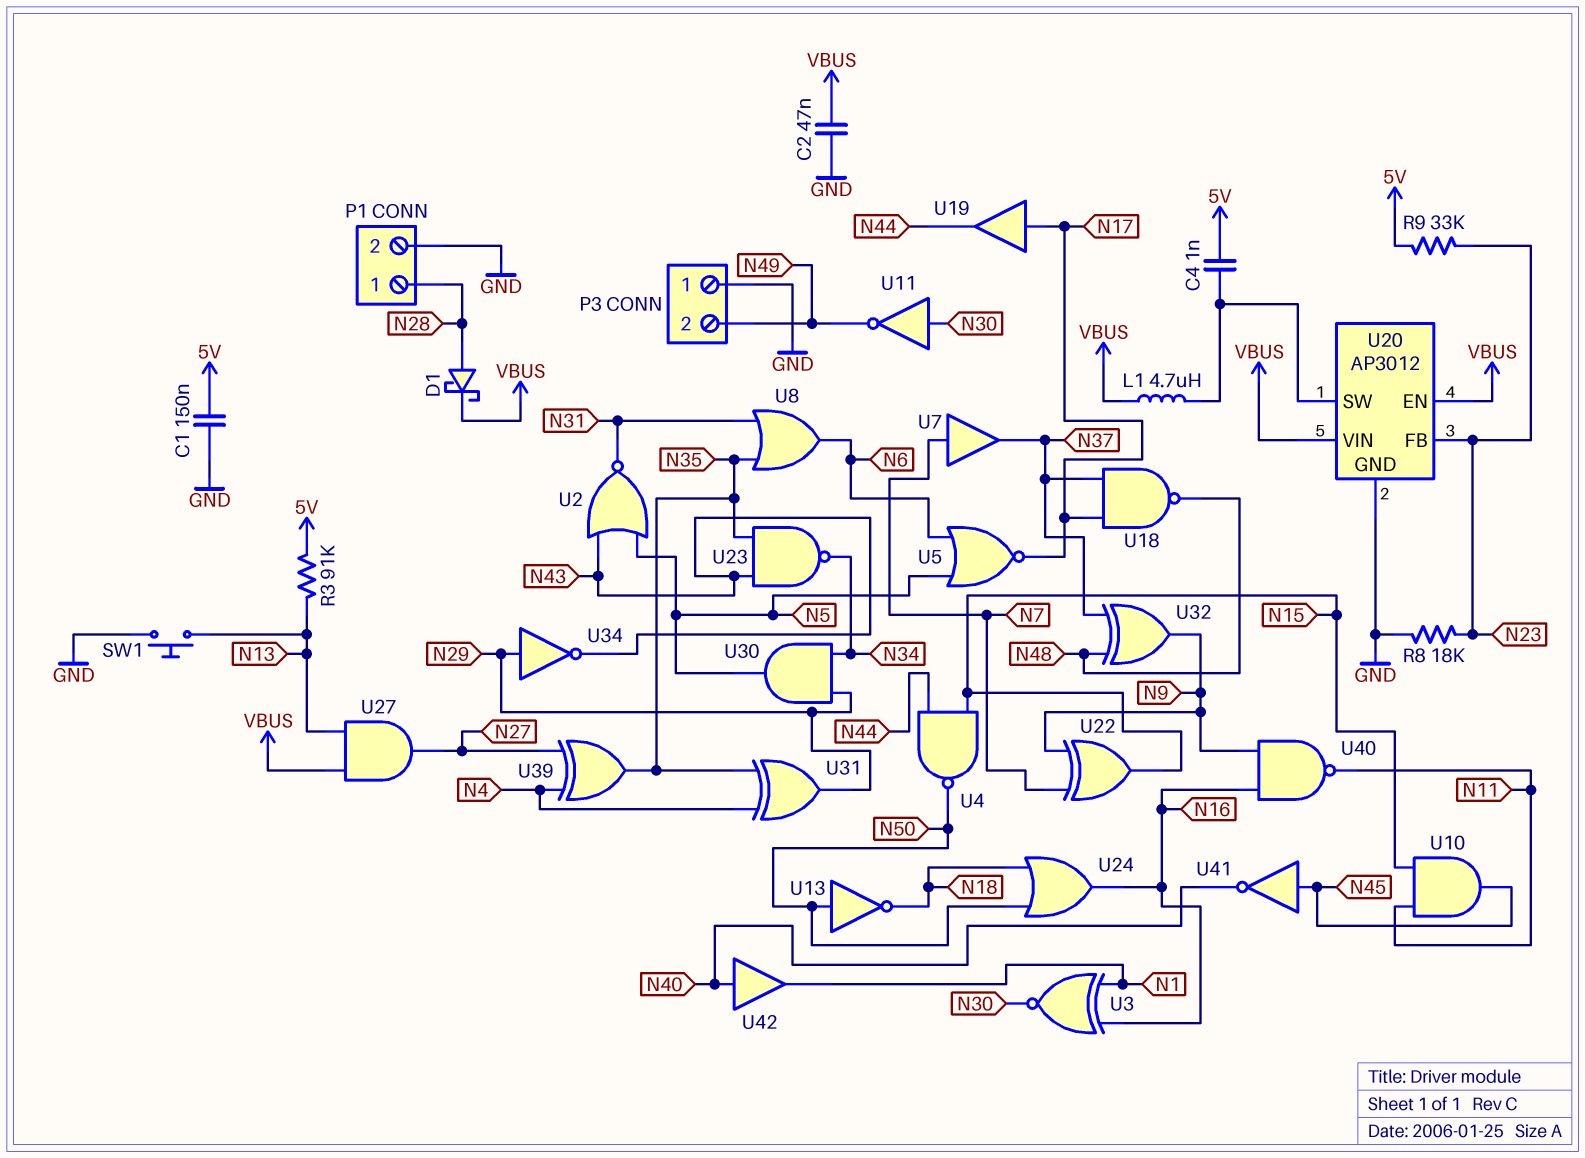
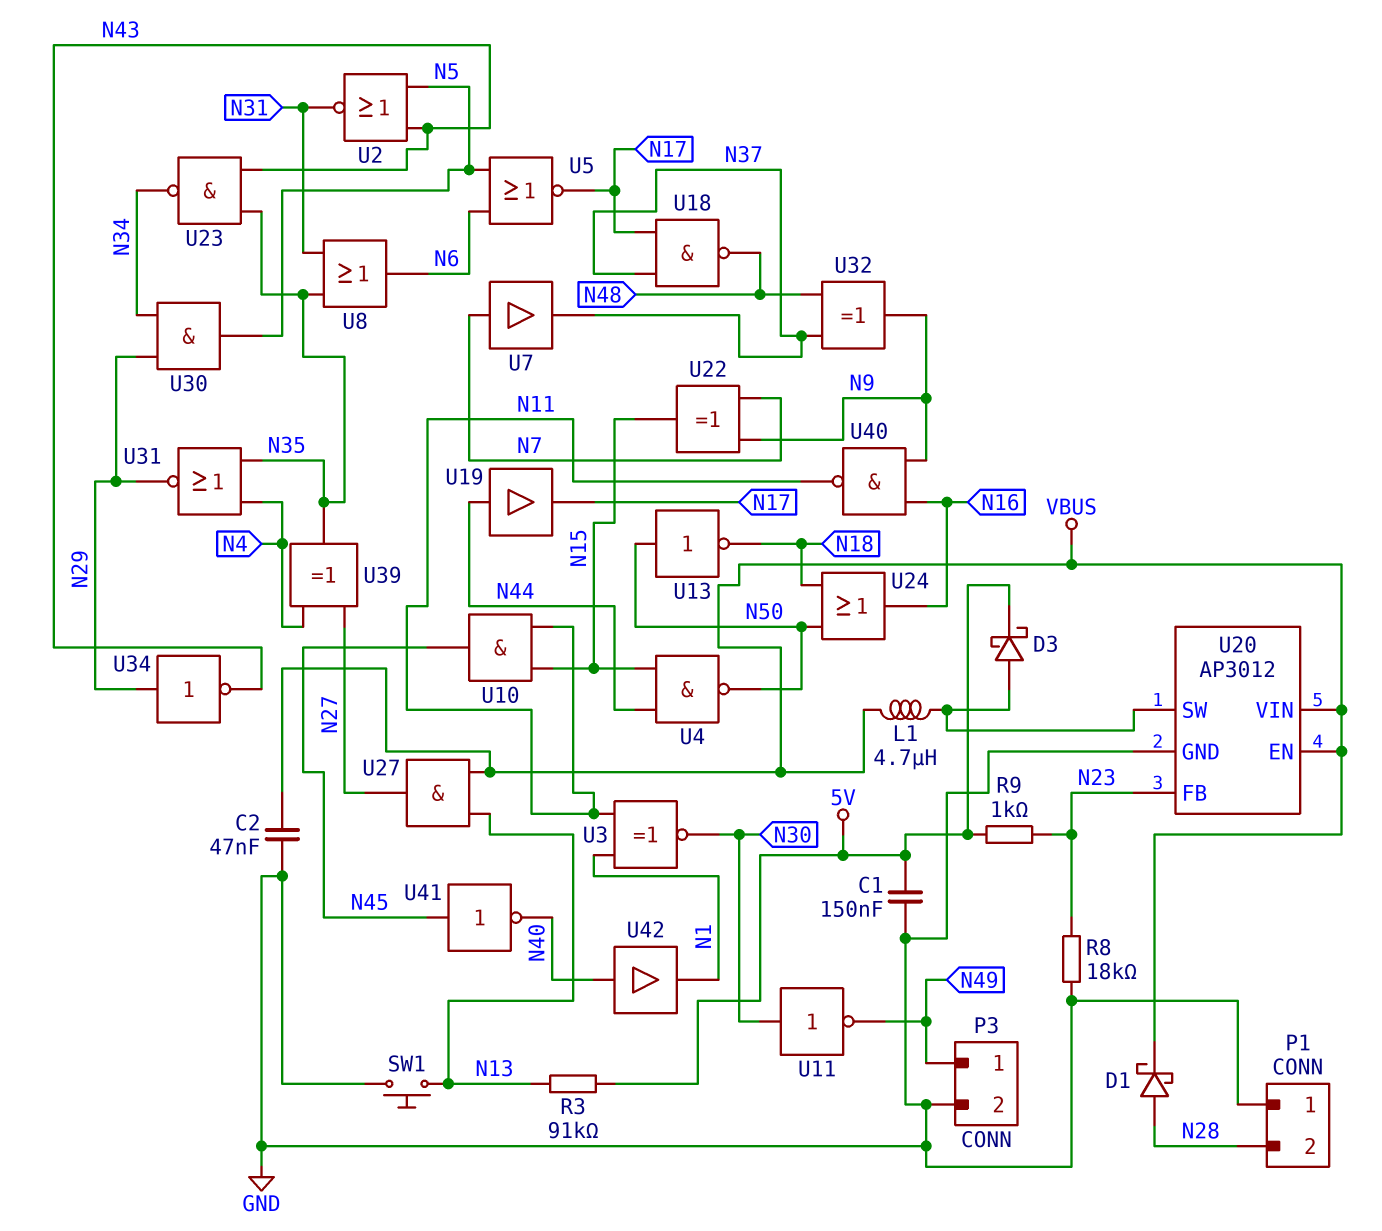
C4: 1nF (5V, U20/SW) -> none
D3: none -> schottky (A U20/SW, K 5V)
P1 pin 1: N28 -> GND
P1 pin 2: GND -> N28
P3 pin 1: GND -> N49
P3 pin 2: N49 -> GND
R9: 33k (5V, N23) -> 1k (5V, N23)
U3: XNOR (in N1, in N16, out N30) -> XNOR (in N1, in N11, out N30)
U19: buffer (in N17, out N44) -> buffer (in N44, out N17)
U31: XOR (in N4, in N35, out N29) -> NOR (in N4, in N35, out N29)

